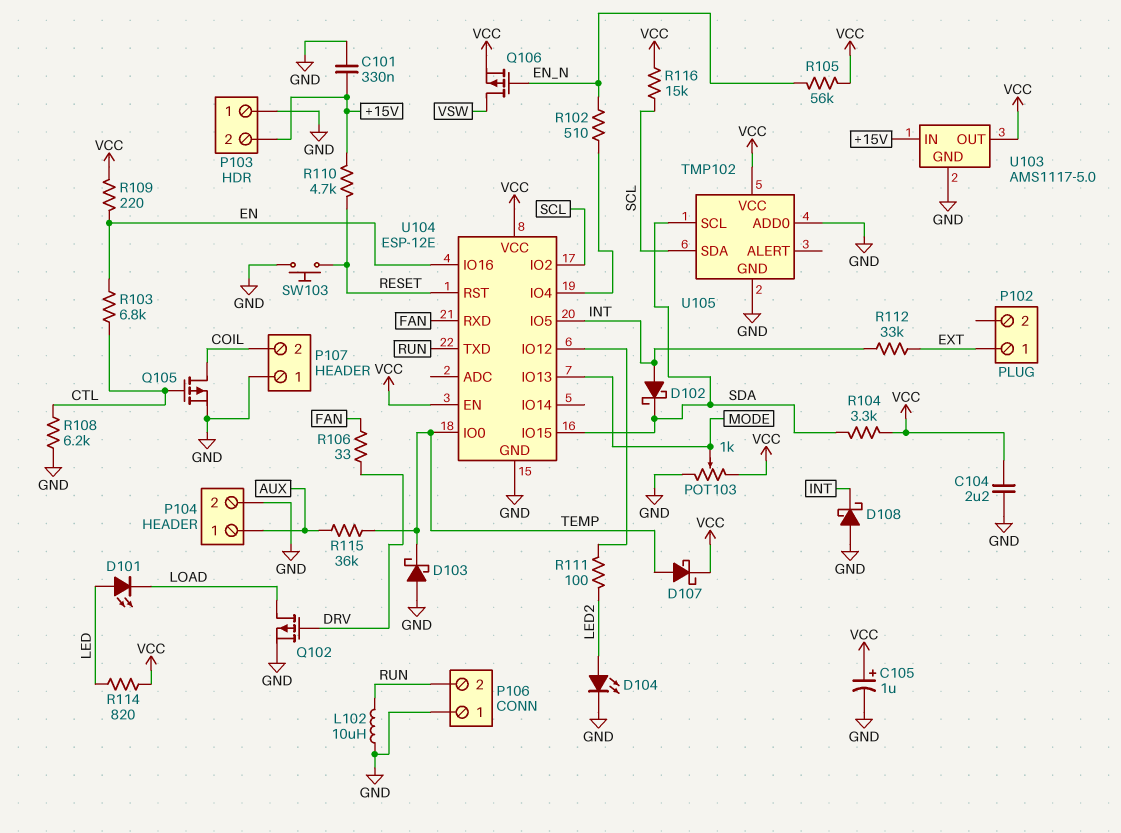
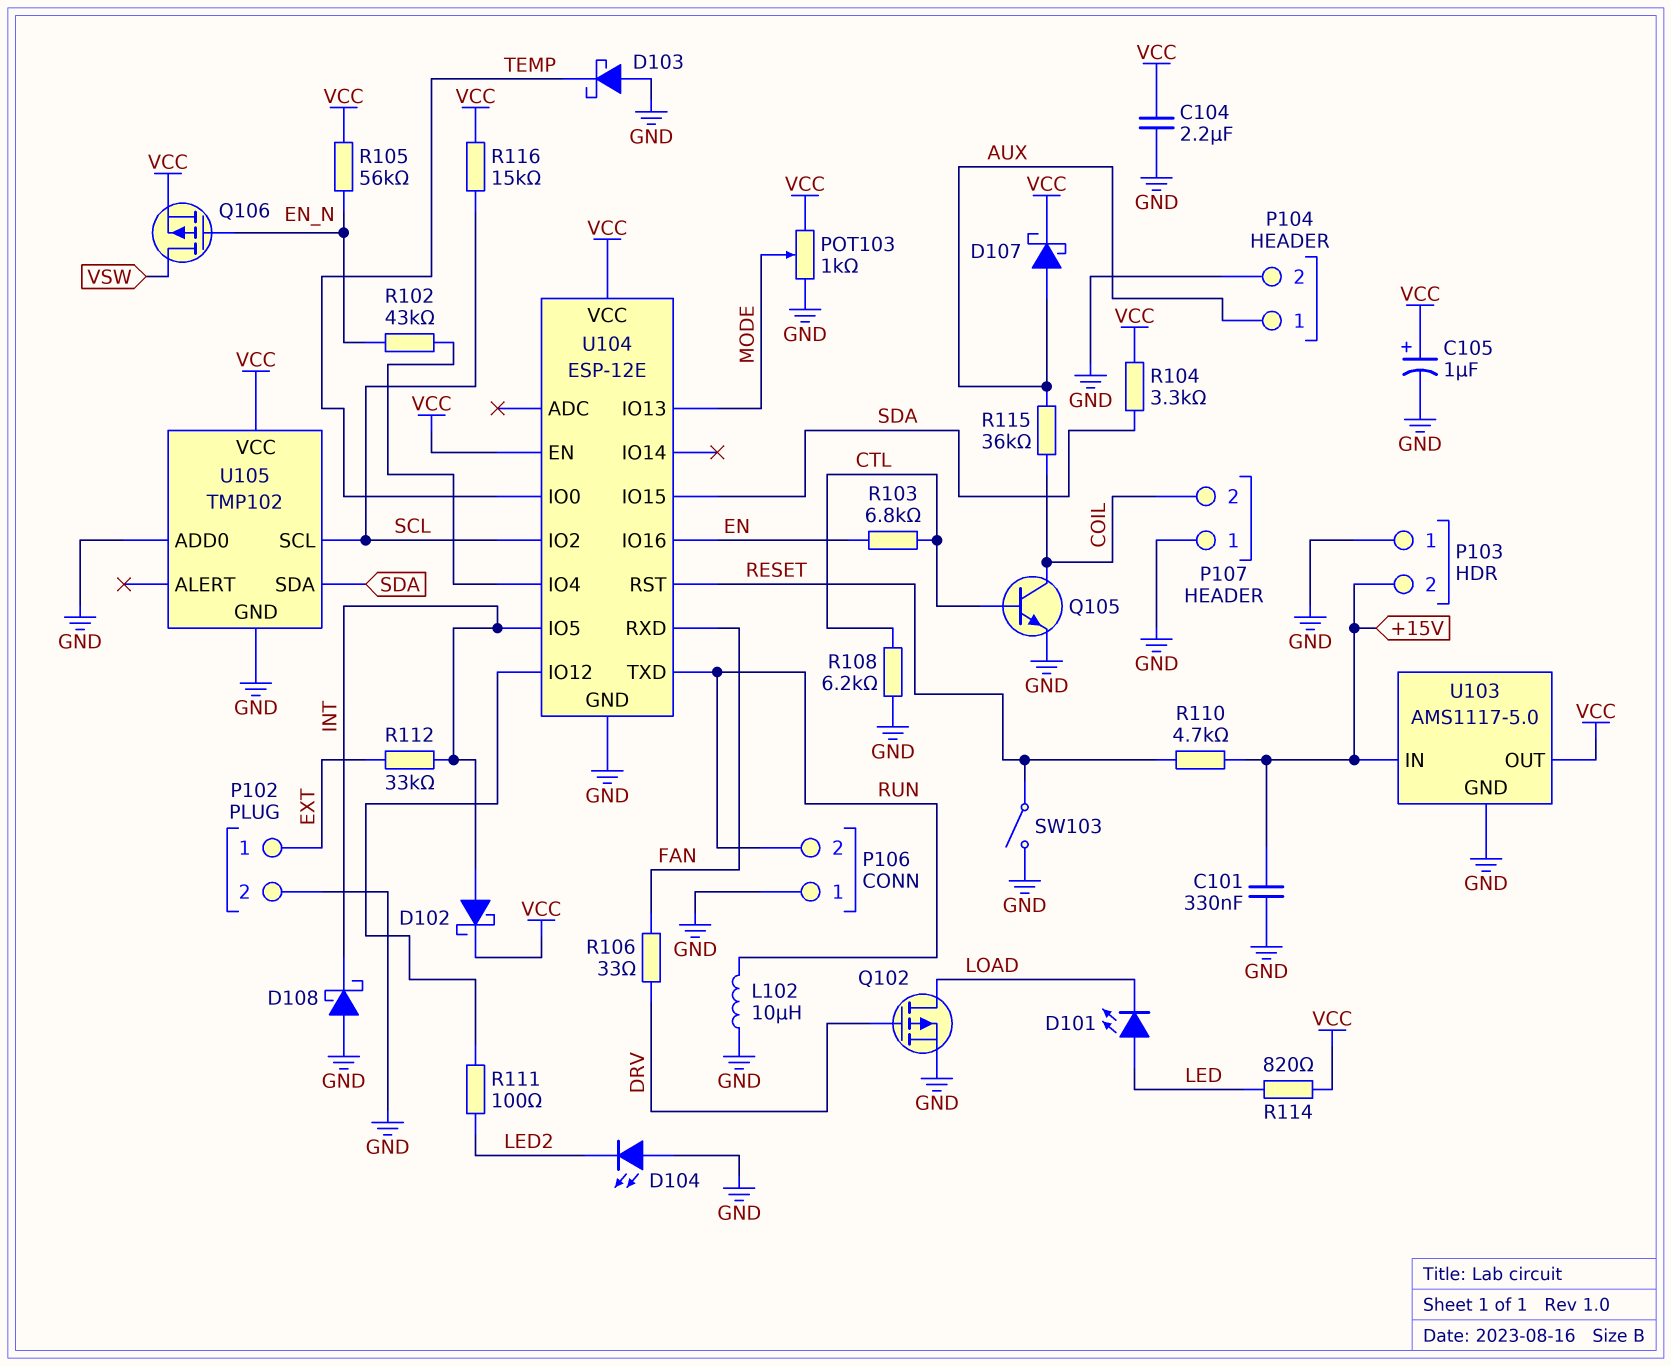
D102: schottky (A INT, K SDA) -> schottky (A INT, K VCC)
D104: LED (A LED2, K GND) -> LED (A GND, K LED2)
D107: schottky (A TEMP, K VCC) -> schottky (A AUX, K VCC)
P102 pin 2: none -> GND
Q105: PMOS (G CTL, D COIL, S GND) -> NPN (B CTL, C COIL, E GND)
R102: 510 (EN_N, U104/IO4) -> 43k (EN_N, U104/IO4)
R109: 220 (EN, VCC) -> none
R115: 36k (AUX, TEMP) -> 36k (AUX, COIL)
SW103: button (GND, RESET) -> switch (GND, RESET)
U105 pin SCL: SDA -> SCL
U105 pin SDA: SCL -> SDA

